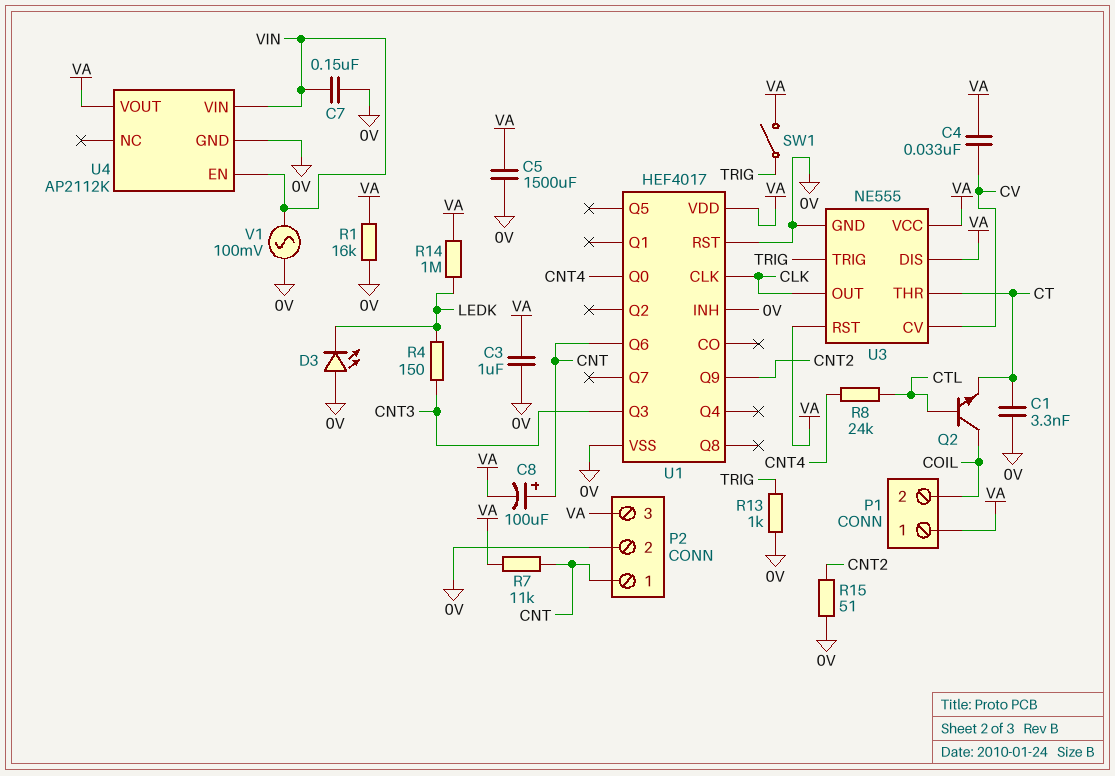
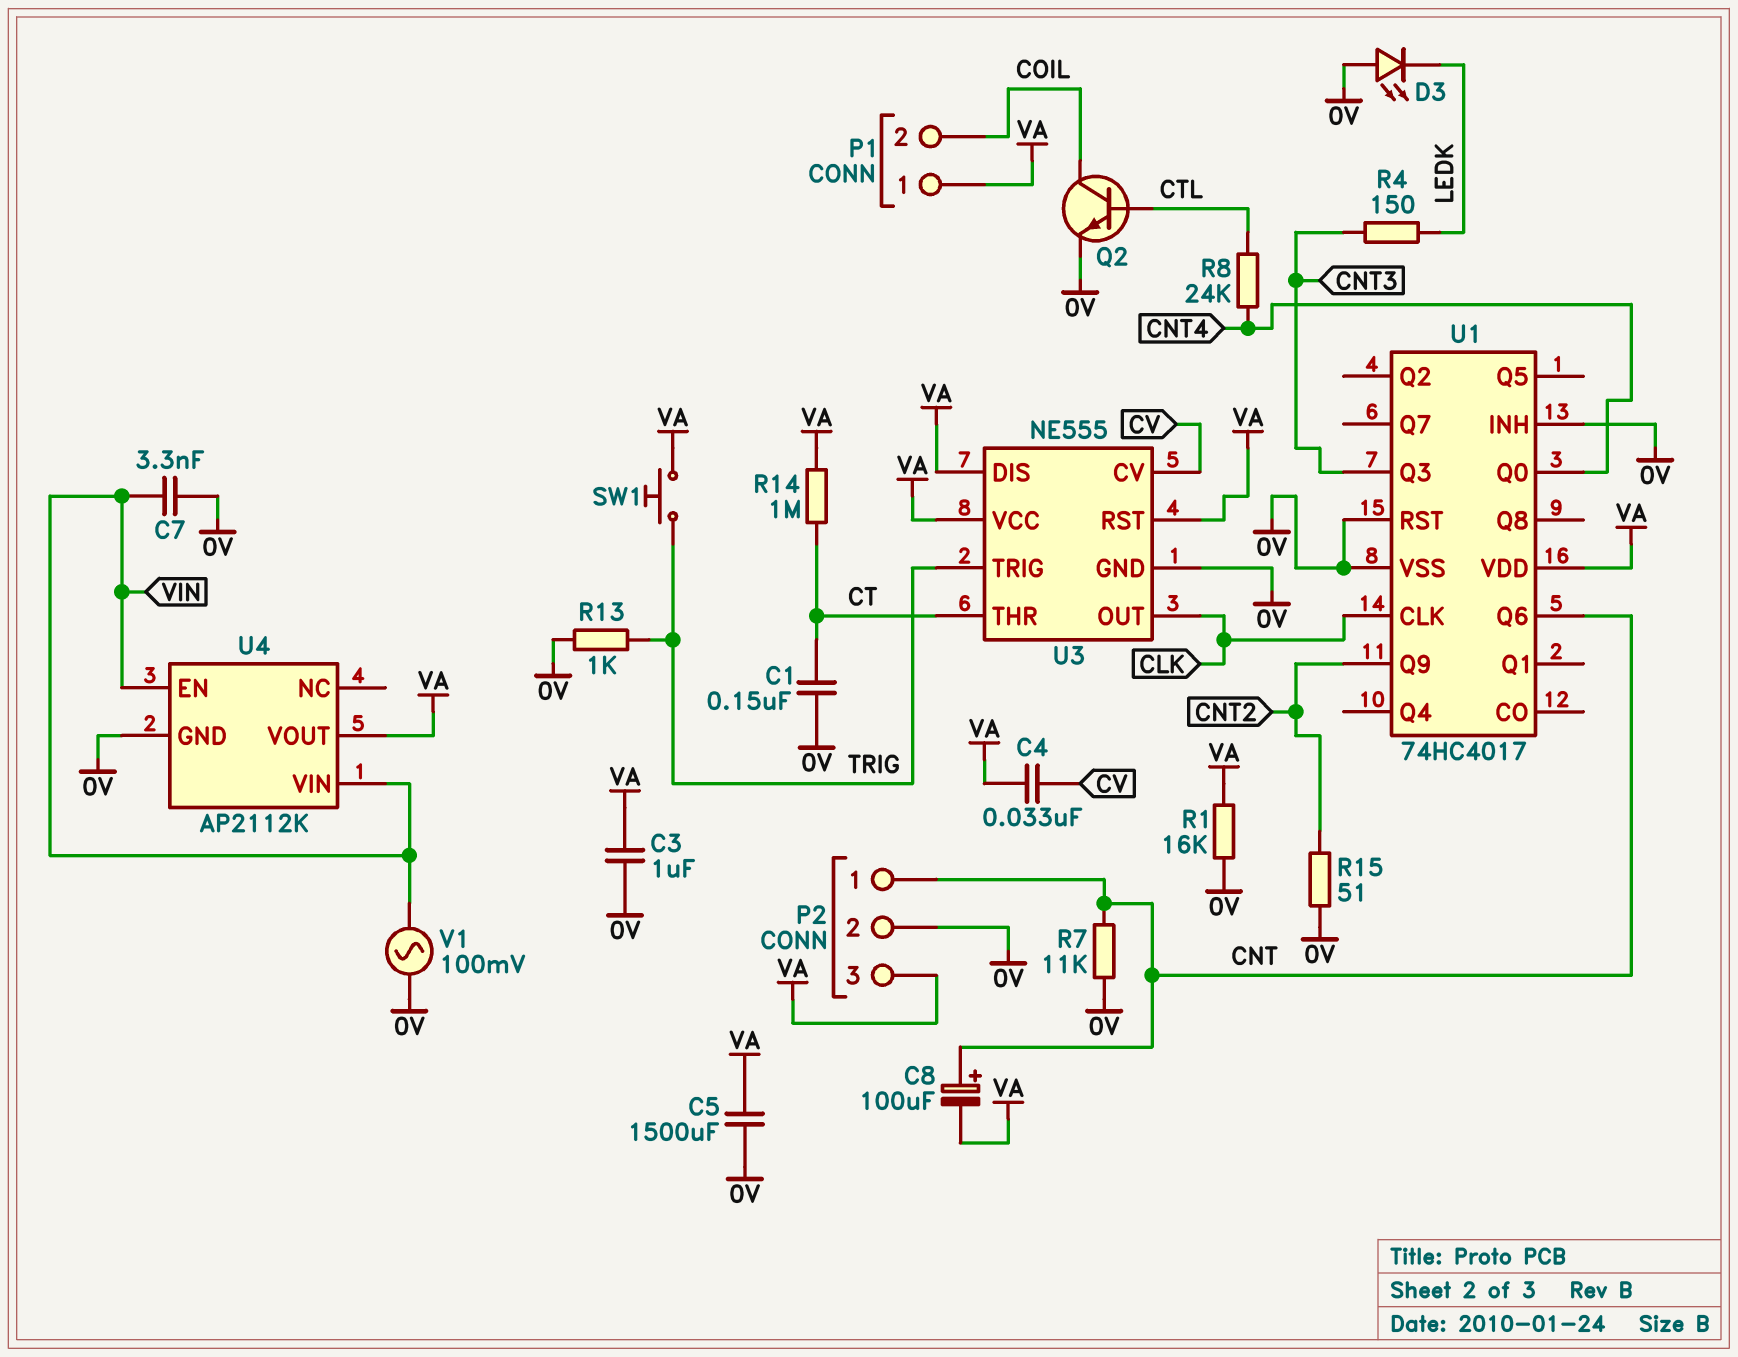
C1: 3.3nF (0V, CT) -> 150nF (0V, CT)
C7: 150nF (0V, VIN) -> 3.3nF (0V, VIN)
Q2: NPN (B CTL, C COIL, E CT) -> NPN (B CTL, C COIL, E 0V)
R7: 11k (CNT, VA) -> 11k (0V, CNT)
R14: 1M (LEDK, VA) -> 1M (CT, VA)
SW1: switch (TRIG, VA) -> button (TRIG, VA)
U1: HEF4017 -> 74HC4017

